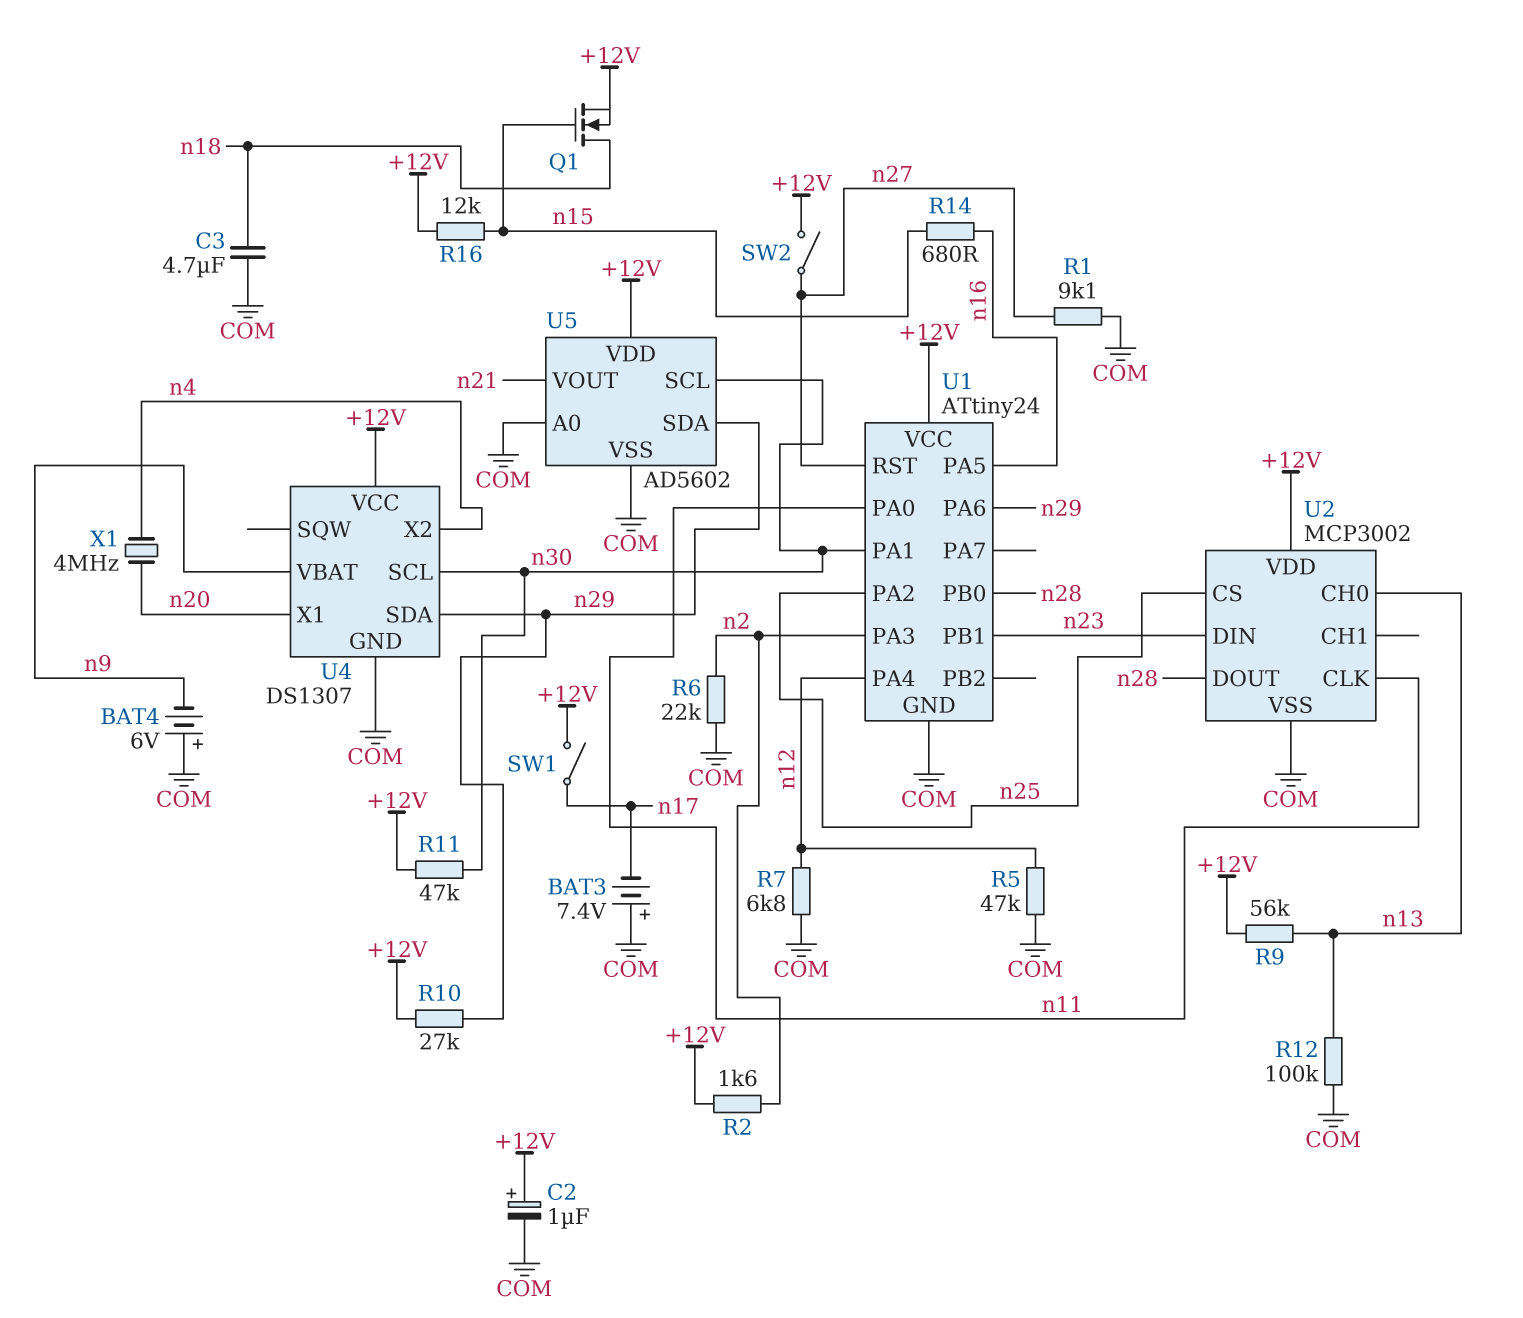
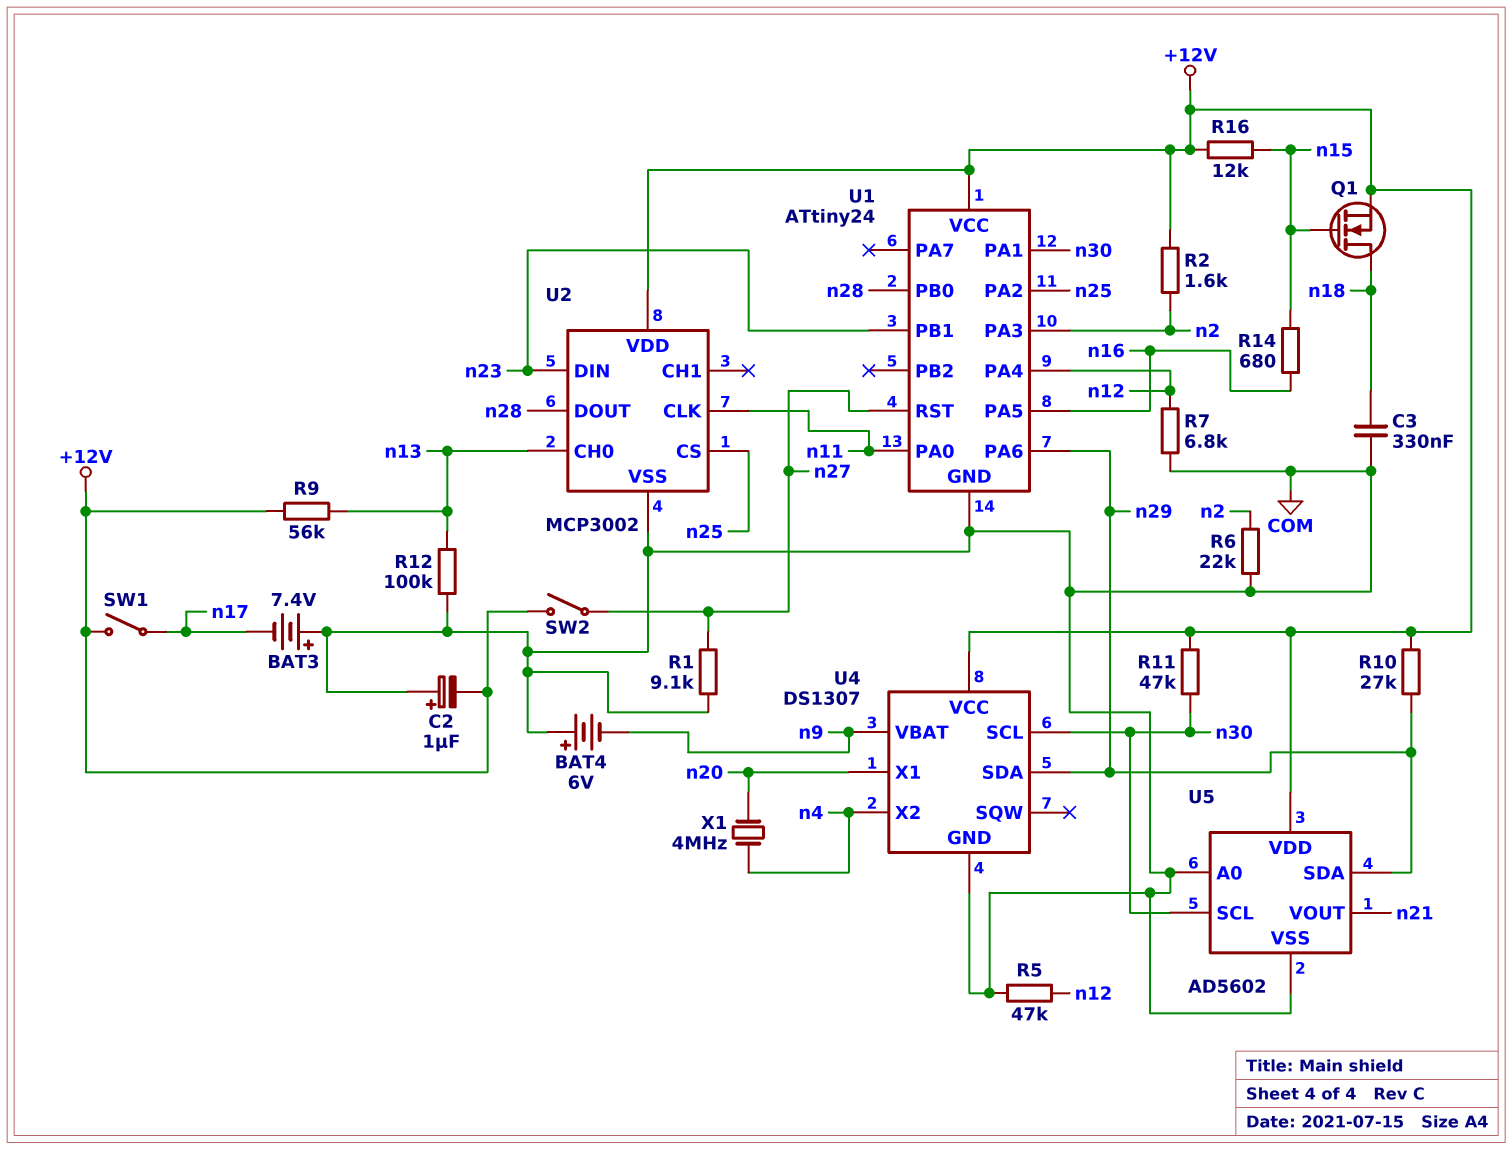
C2: 1uF (plus +12V, minus COM) -> 1uF (plus COM, minus +12V)
C3: 4.7uF (COM, n18) -> 330nF (COM, n18)

